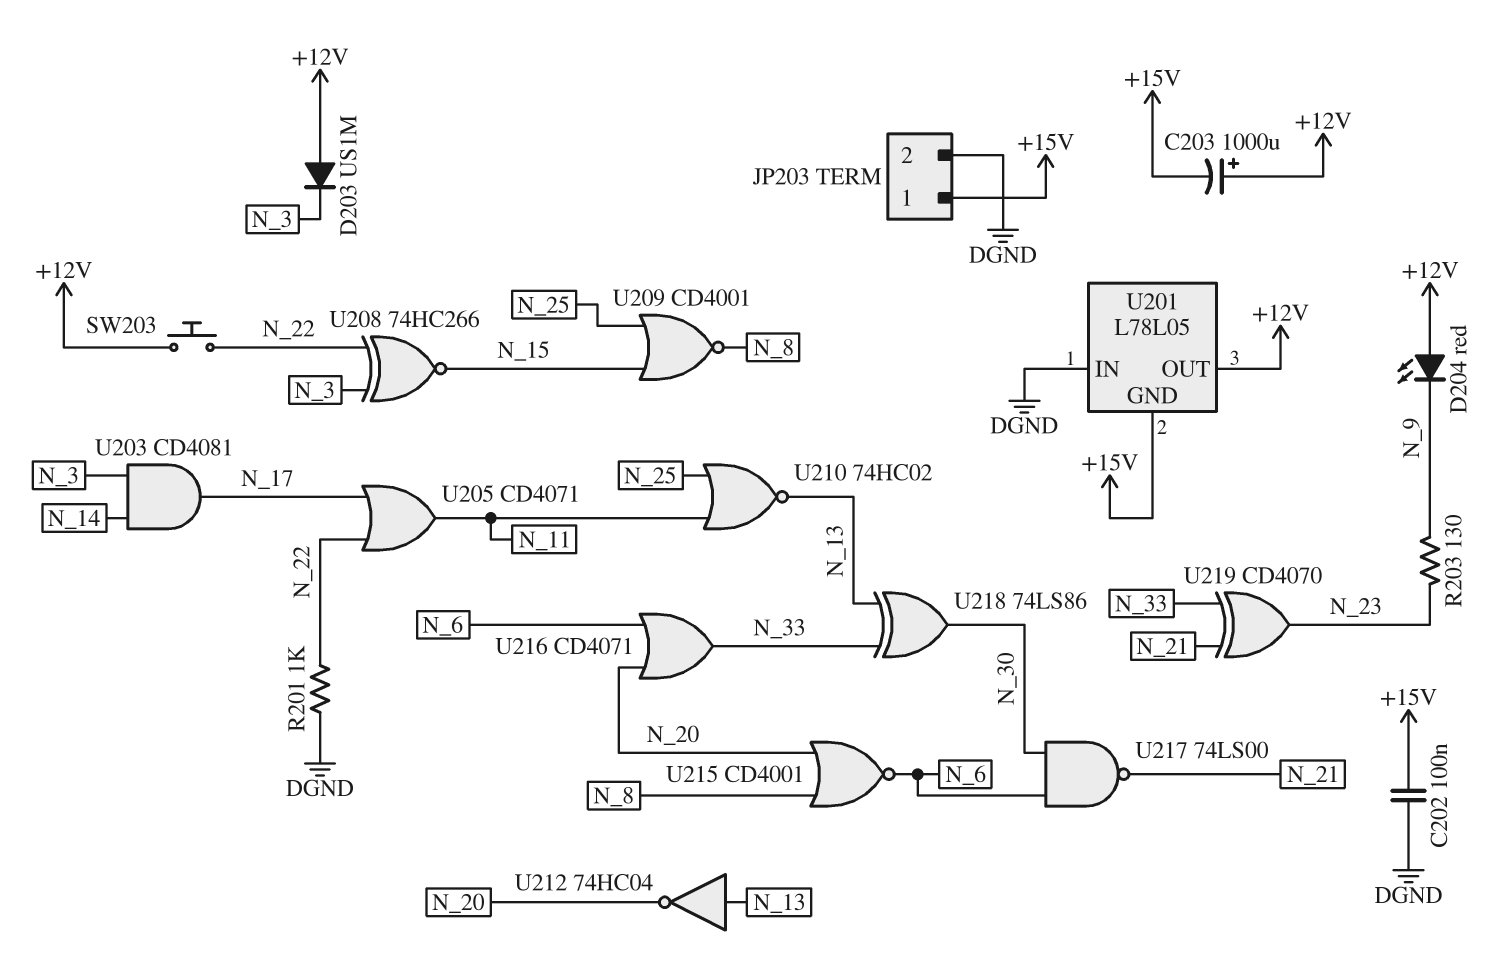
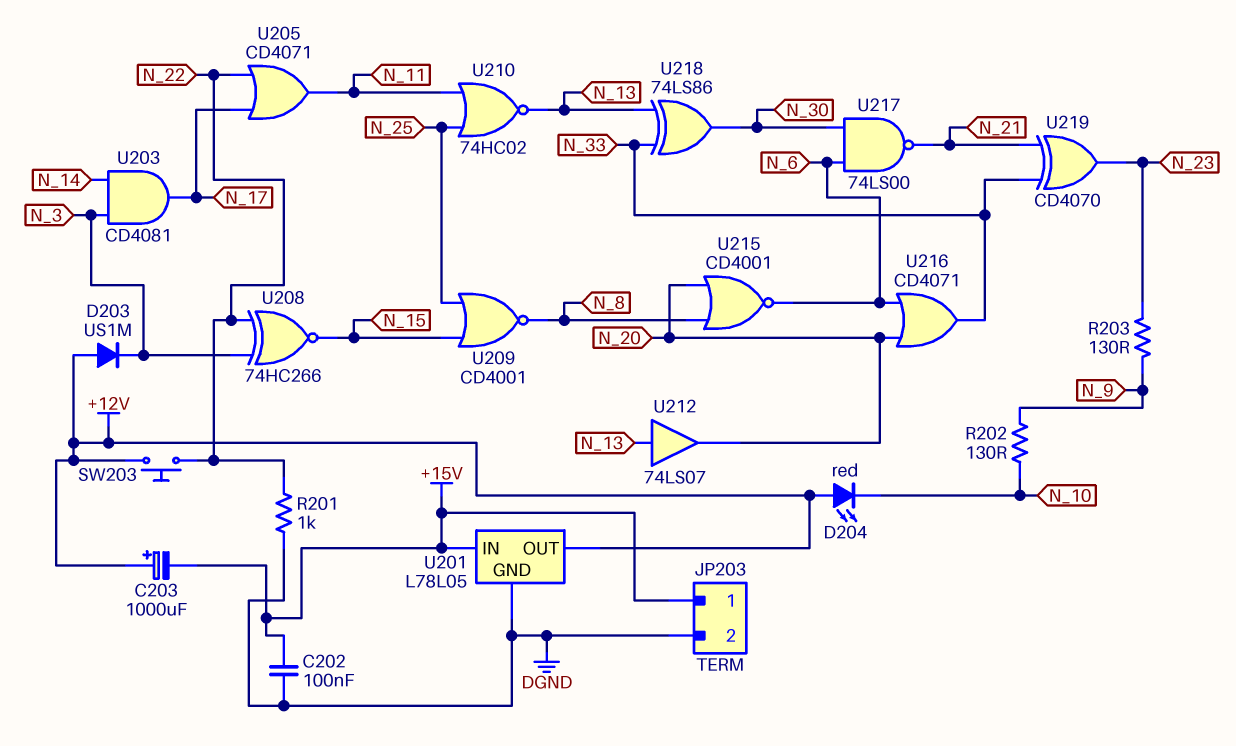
D204: LED red (A +12V, K N_9) -> LED red (A +12V, K N_10)
R202: none -> 130 (N_9, N_10)
U201 pin GND: +15V -> DGND
U201 pin IN: DGND -> +15V
U212: NOT 74HC04 (in N_13, out N_20) -> buffer 74LS07 (in N_13, out N_20)

